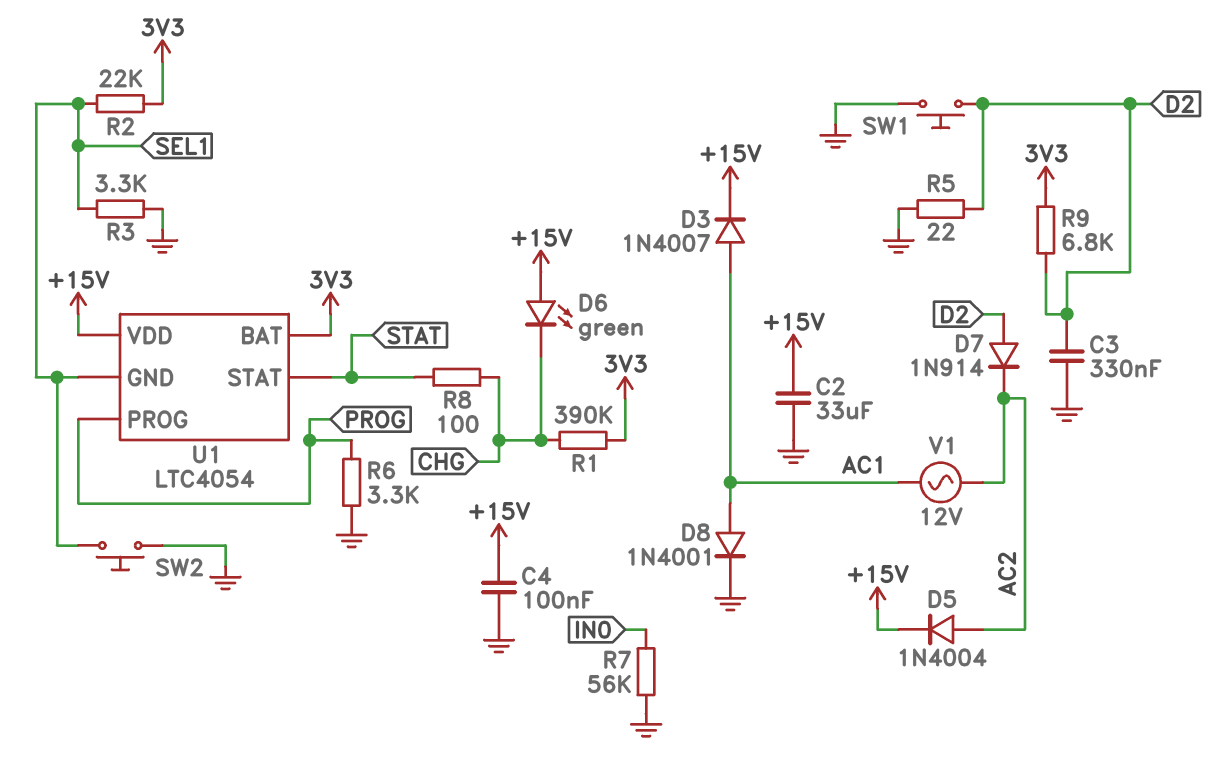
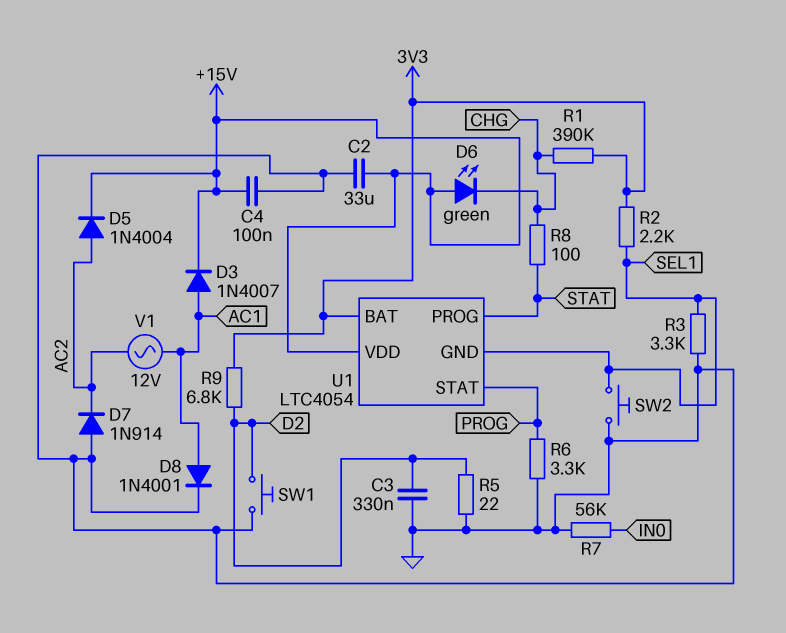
D7: diode 1N914 (A D2, K AC2) -> diode 1N914 (A GND, K AC2)
R2: 22k (3V3, SEL1) -> 2.2k (3V3, SEL1)
U1 pin PROG: PROG -> STAT
U1 pin STAT: STAT -> PROG

